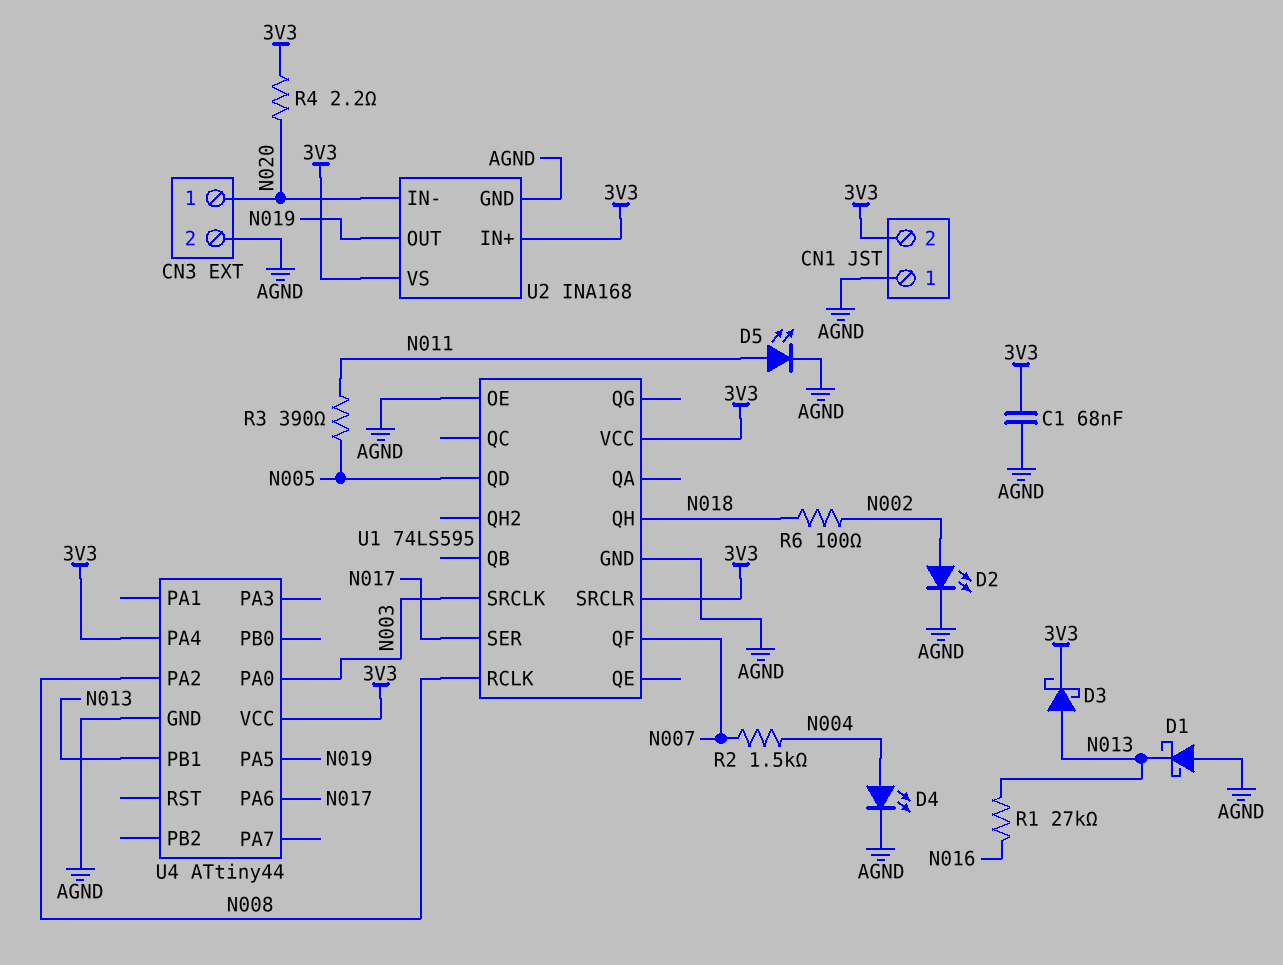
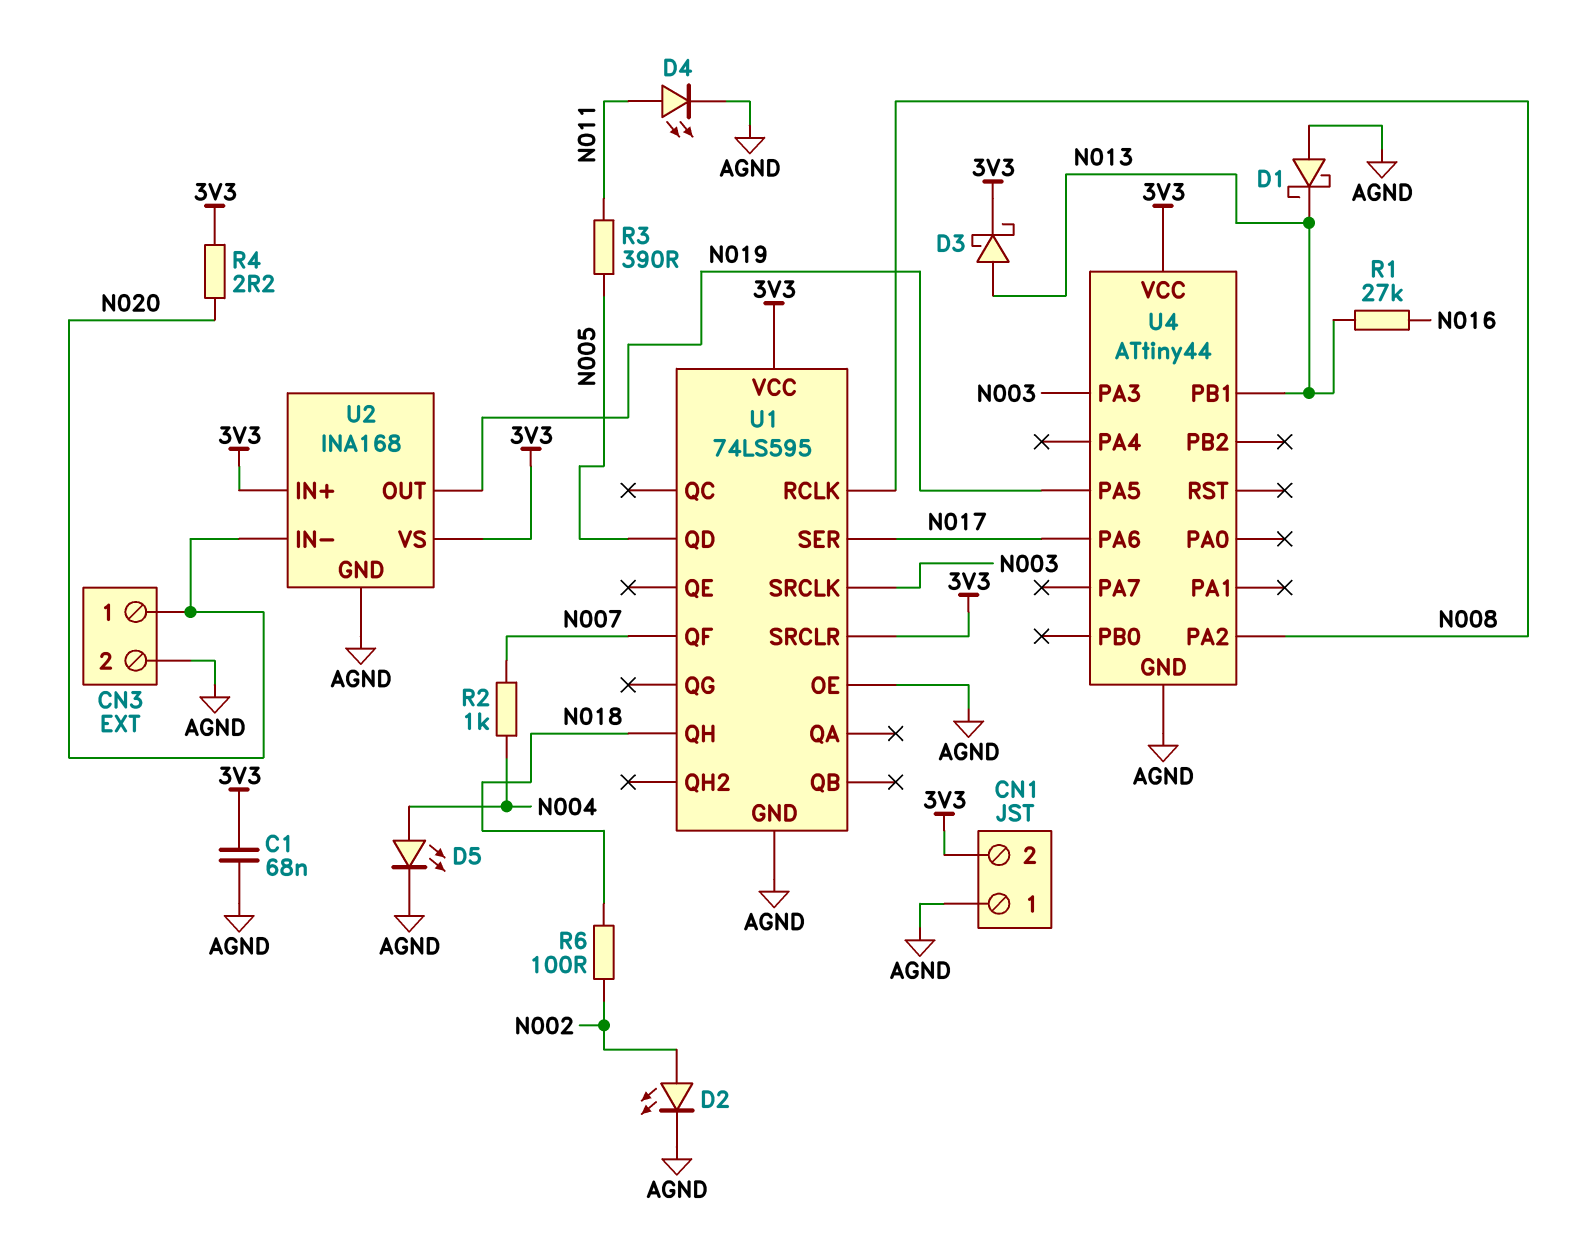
D4: LED (A N004, K AGND) -> LED (A N011, K AGND)
D5: LED (A N011, K AGND) -> LED (A N004, K AGND)
R2: 1.5k (N004, N007) -> 1k (N004, N007)
U4 pin PA0: N003 -> none
U4 pin PA3: none -> N003
U4 pin PA4: 3V3 -> none

